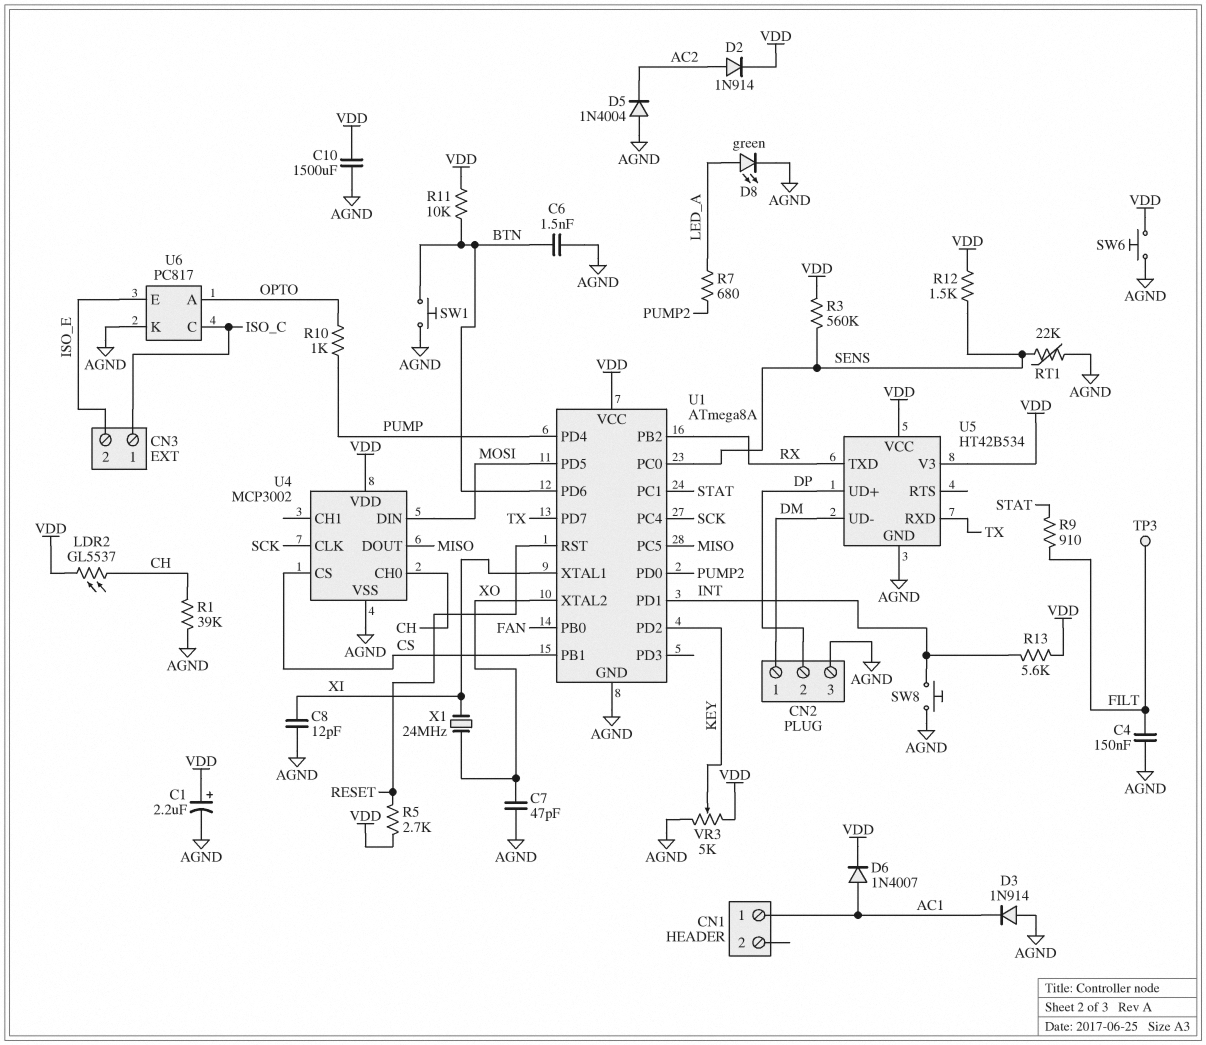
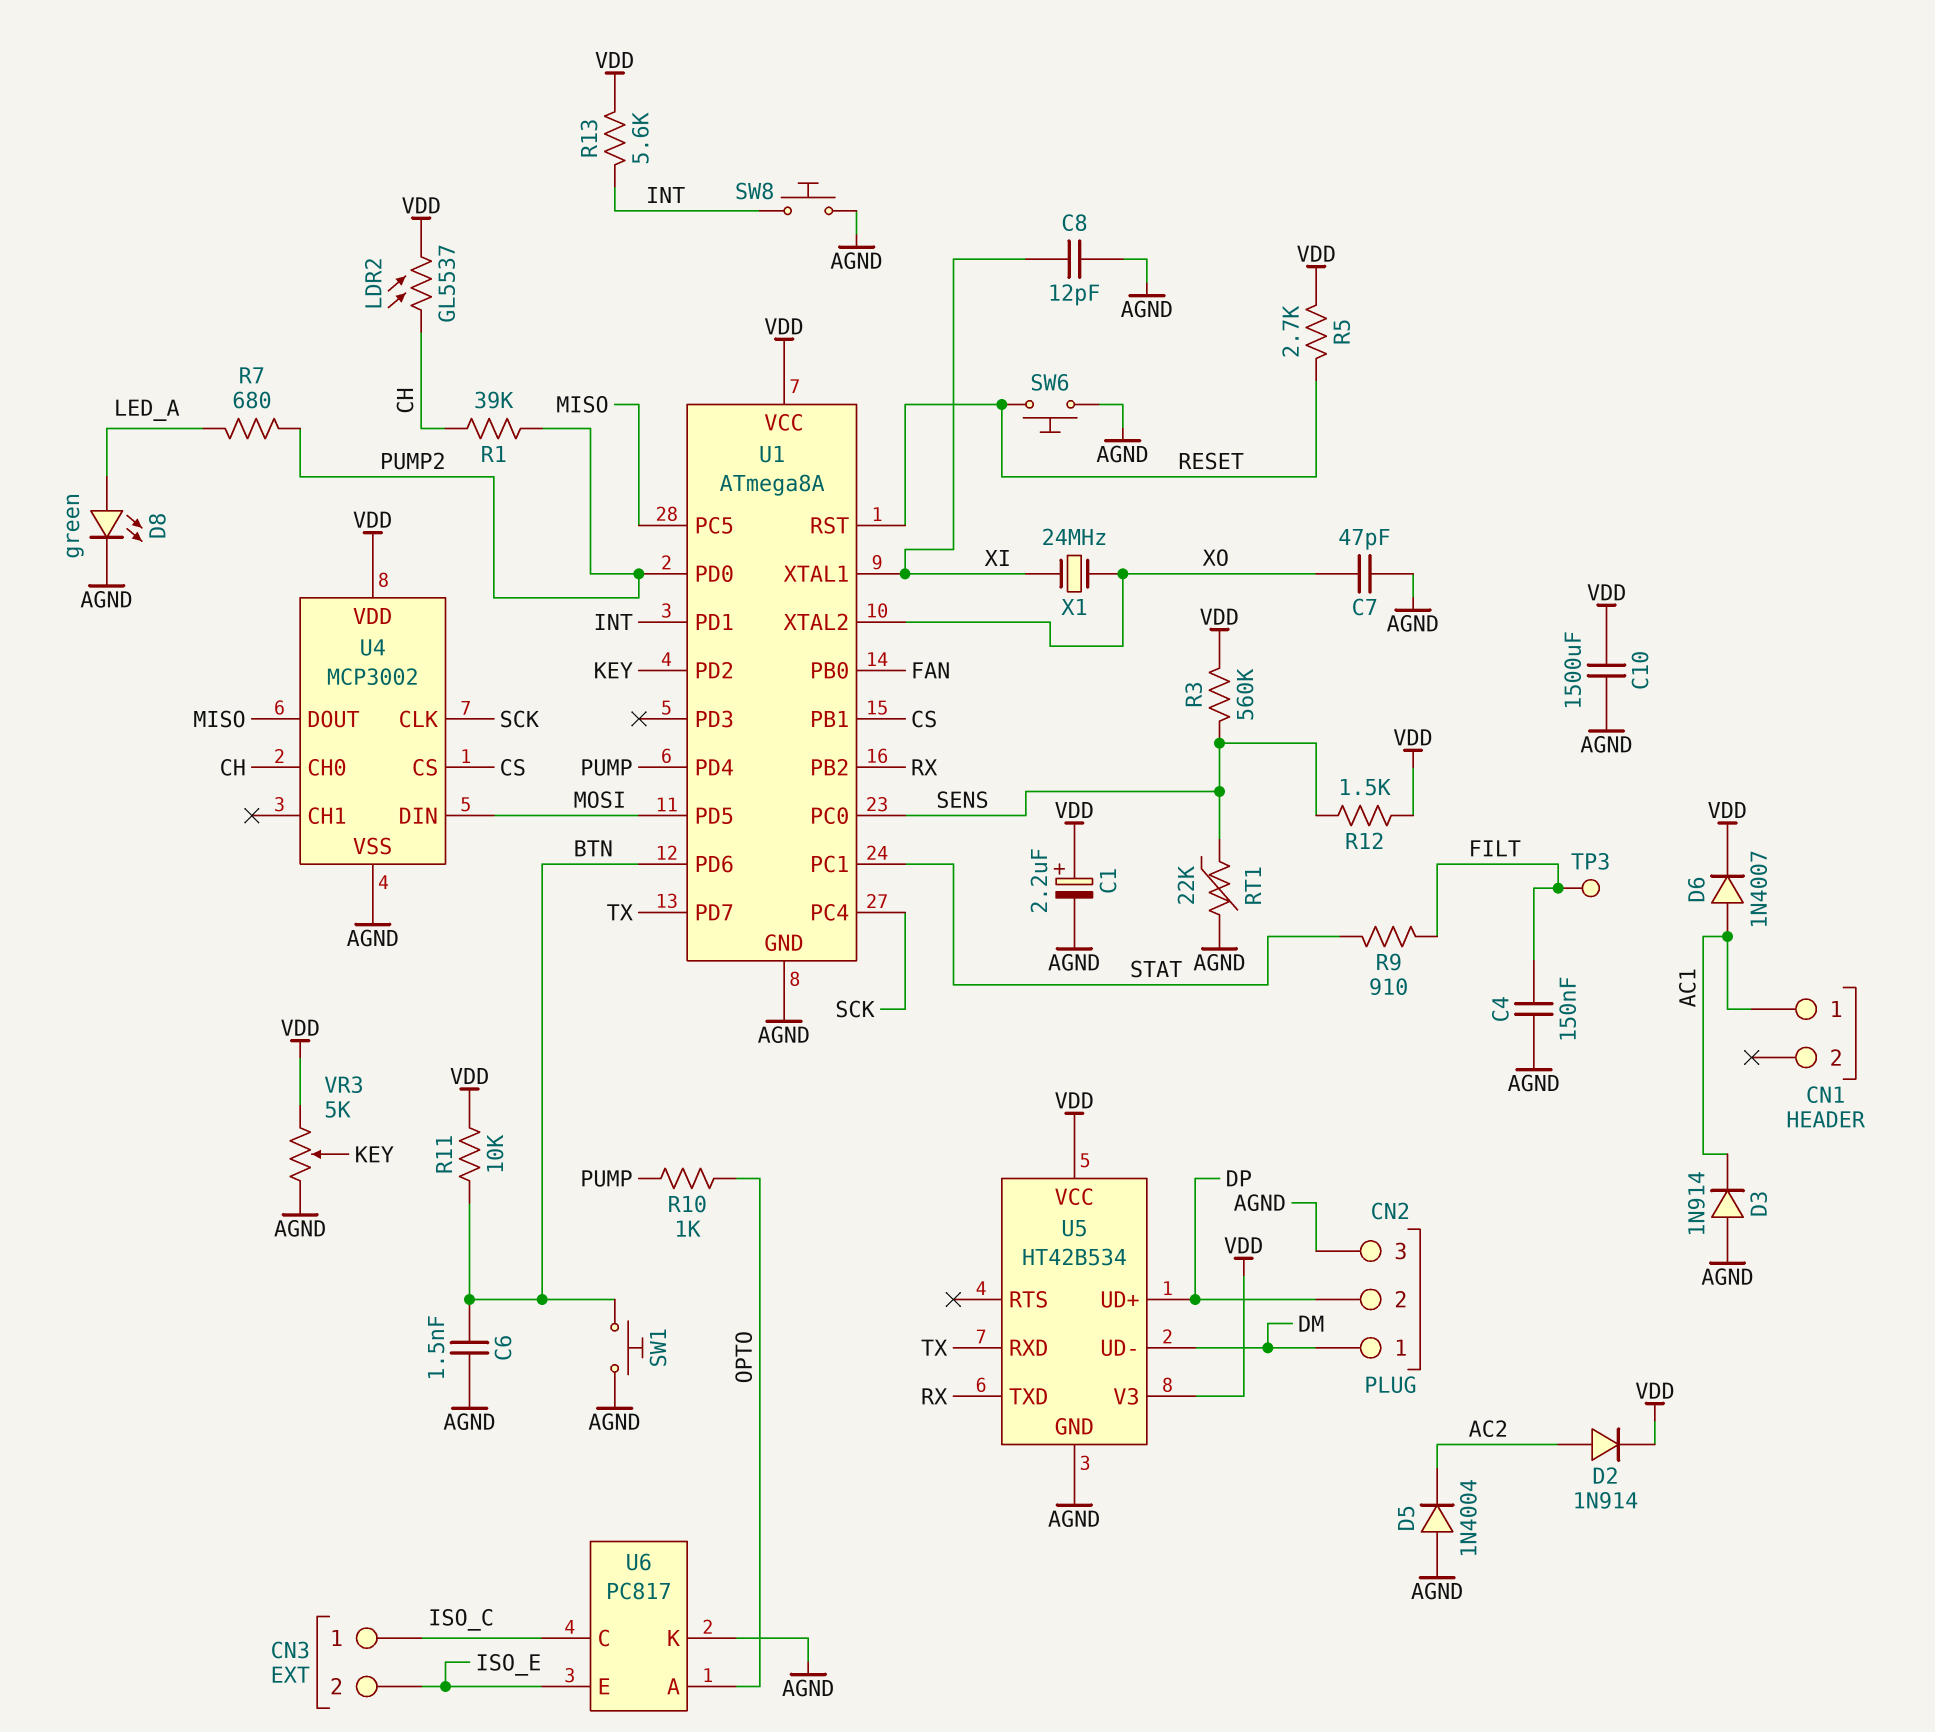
R1: 39k (AGND, CH) -> 39k (CH, PUMP2)
SW6: button (AGND, VDD) -> button (AGND, RESET)

